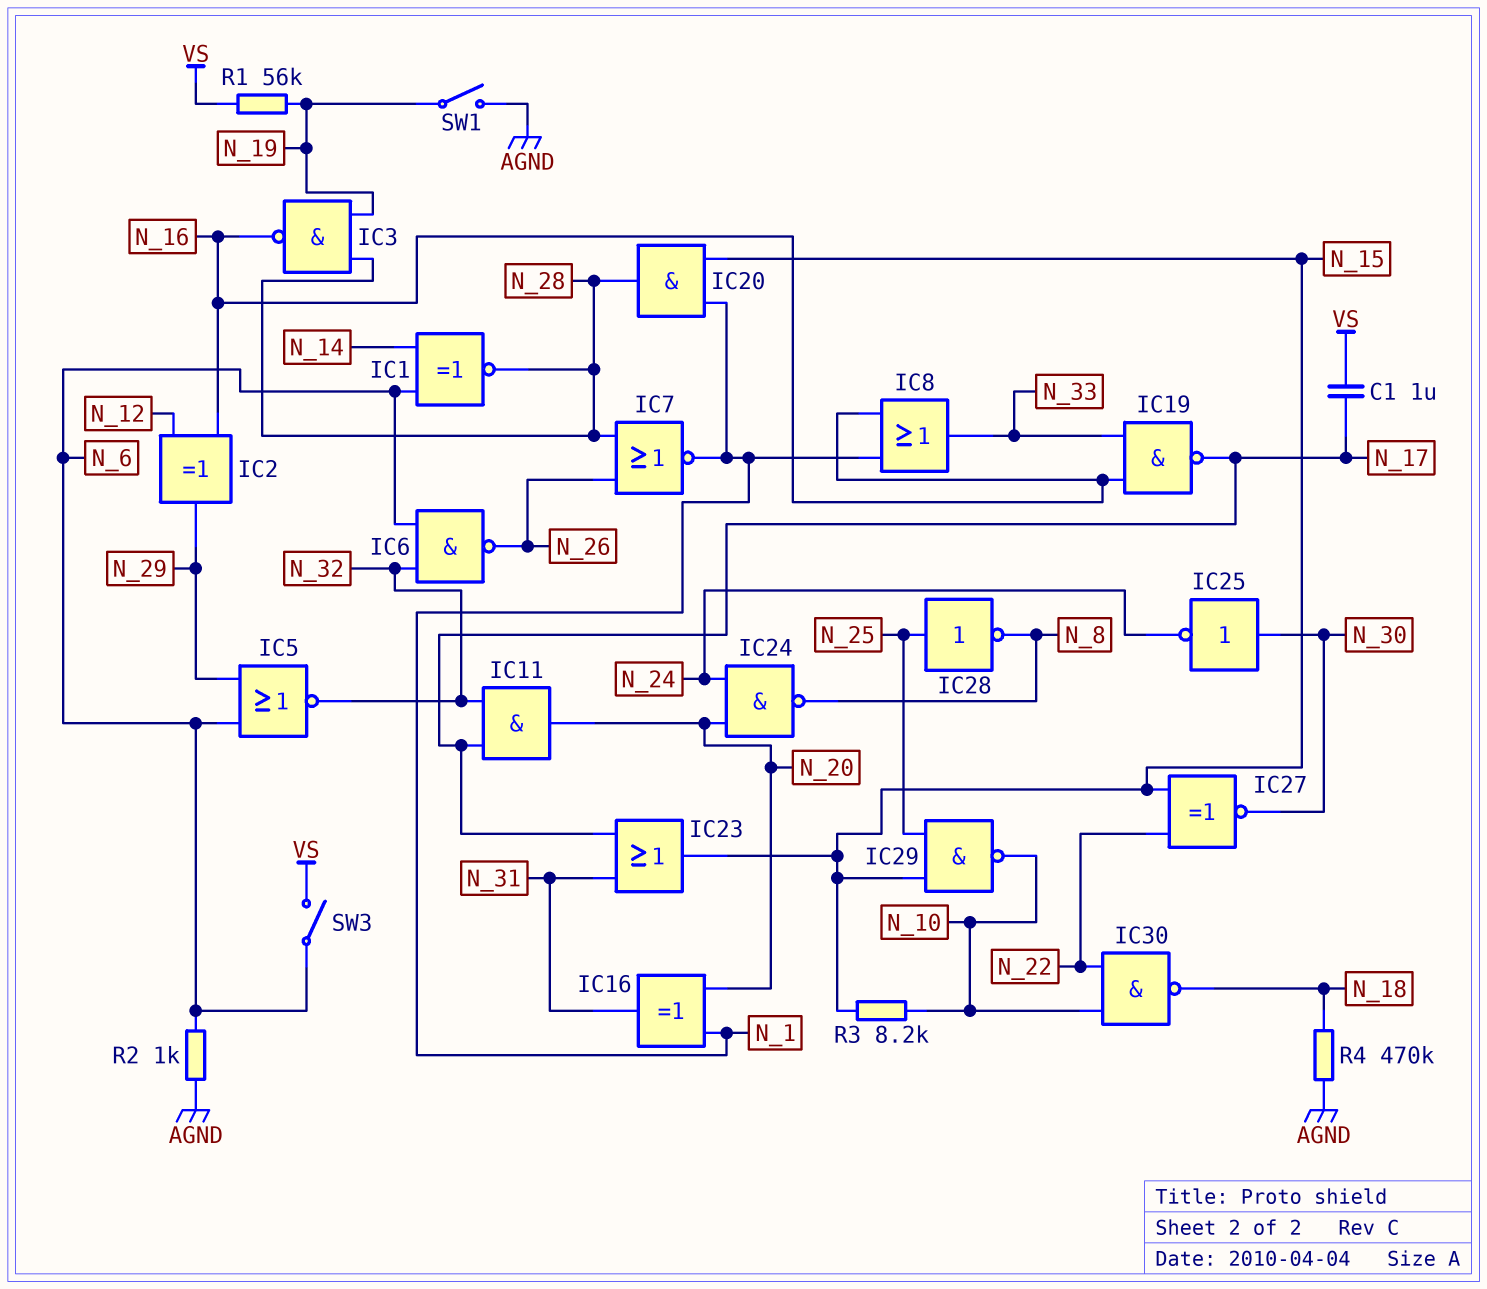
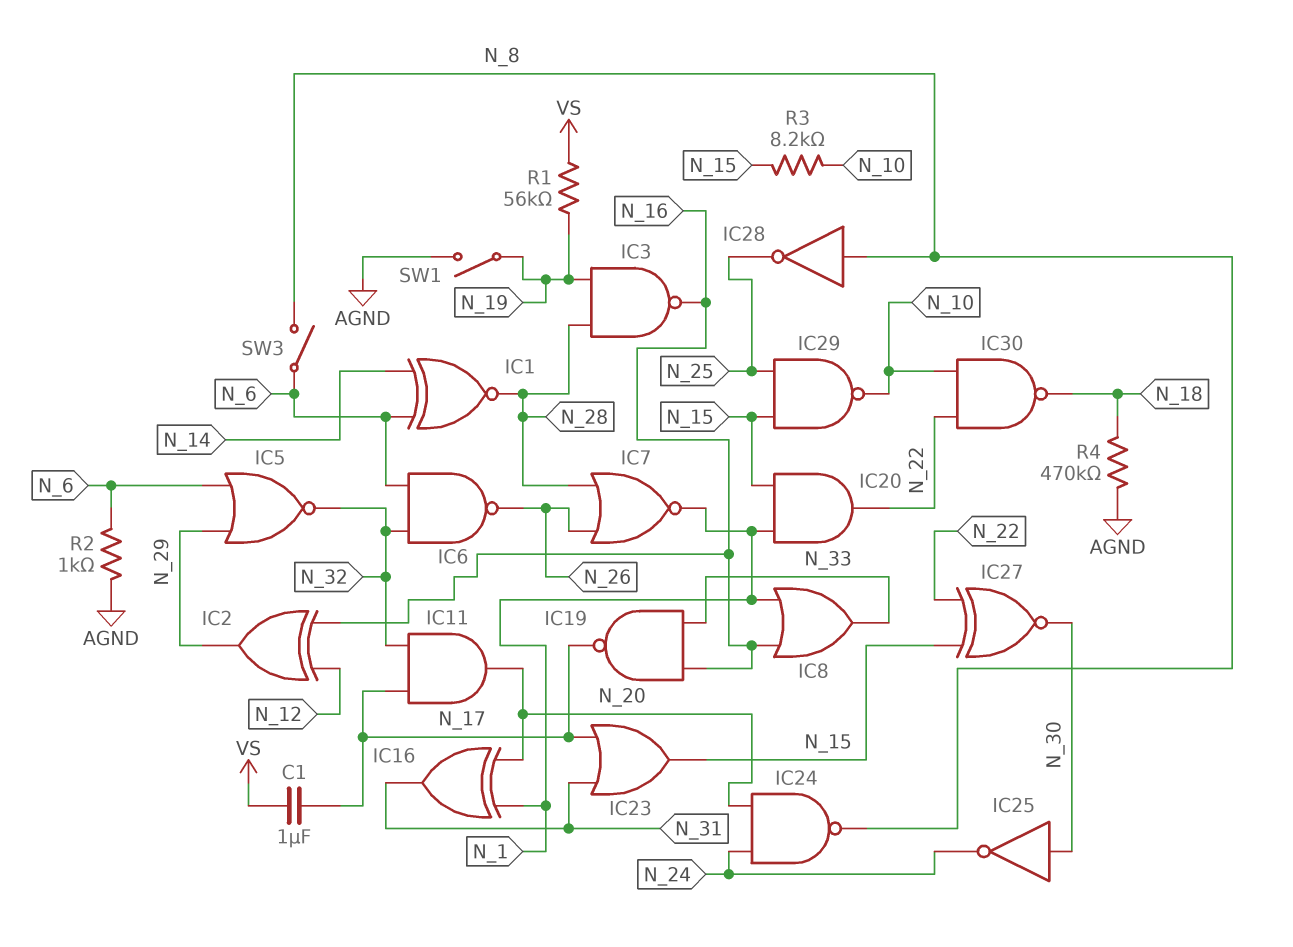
IC20: AND (in N_1, in N_15, out N_28) -> AND (in N_1, in N_15, out N_22)
IC28: NOT (in N_25, out N_8) -> NOT (in N_8, out N_25)
SW3: switch (N_6, VS) -> switch (N_6, N_8)

